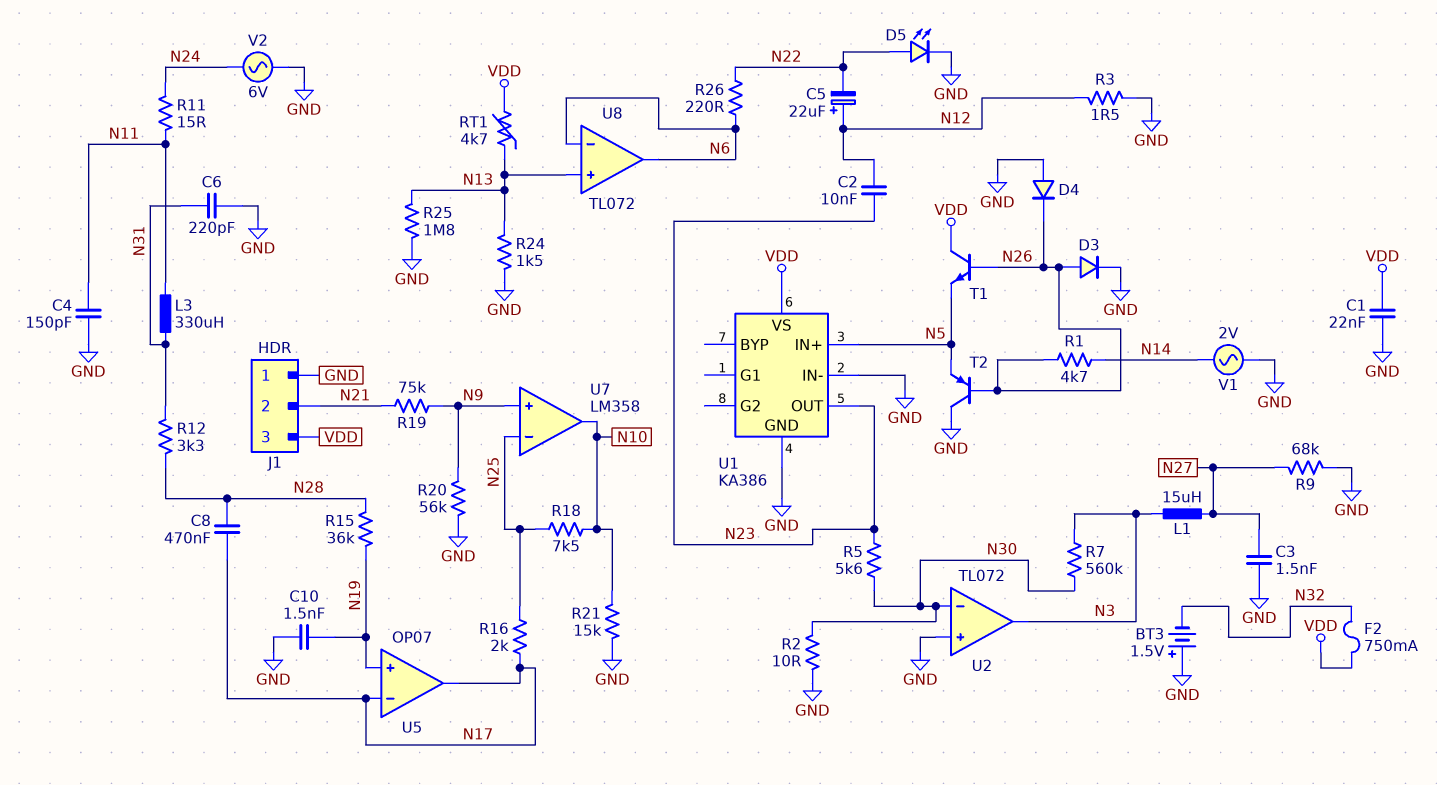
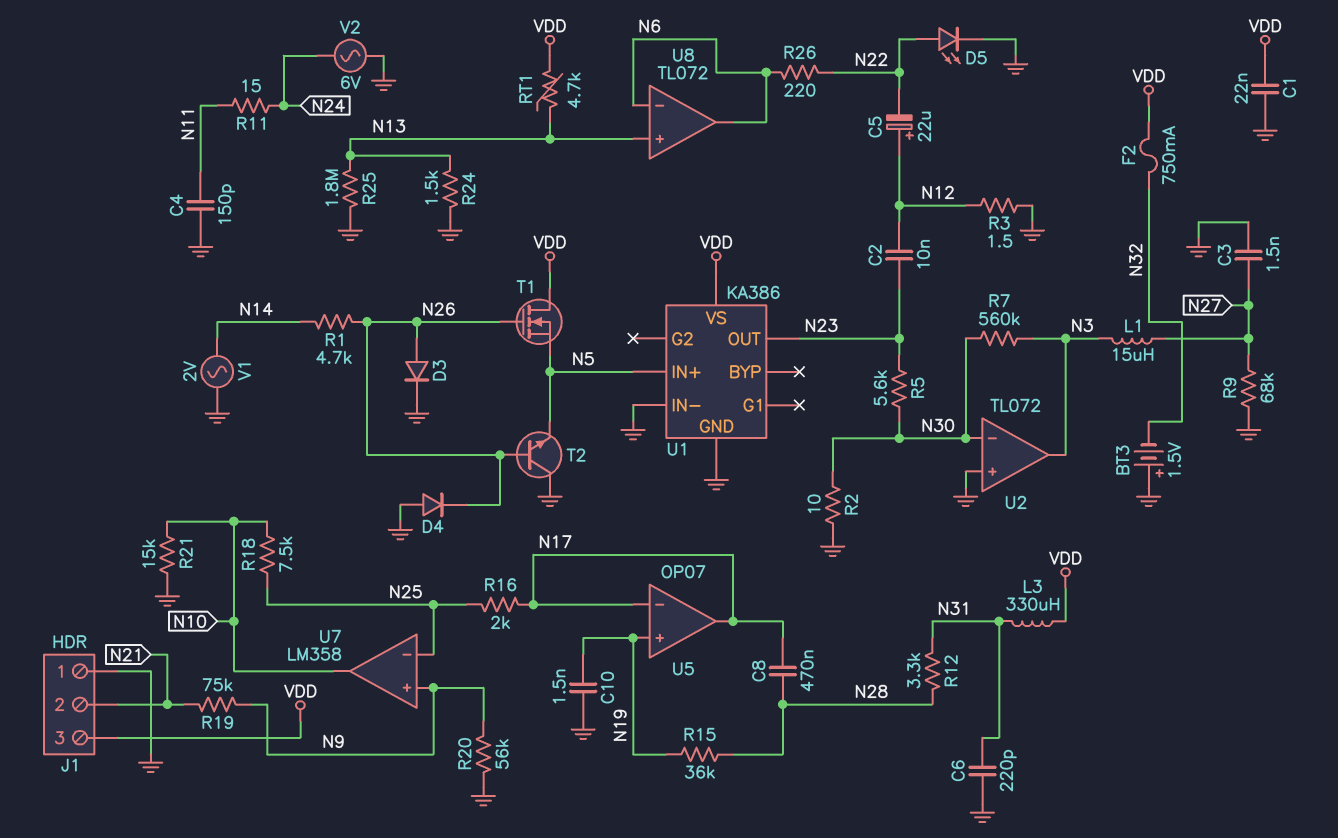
L3: 330uH (N11, N31) -> 330uH (N31, VDD)
T1: NPN (B N26, C VDD, E N5) -> NMOS (G N26, D VDD, S N5)
T2: PNP (B N26, C GND, E N5) -> NPN (B N26, C GND, E N5)

